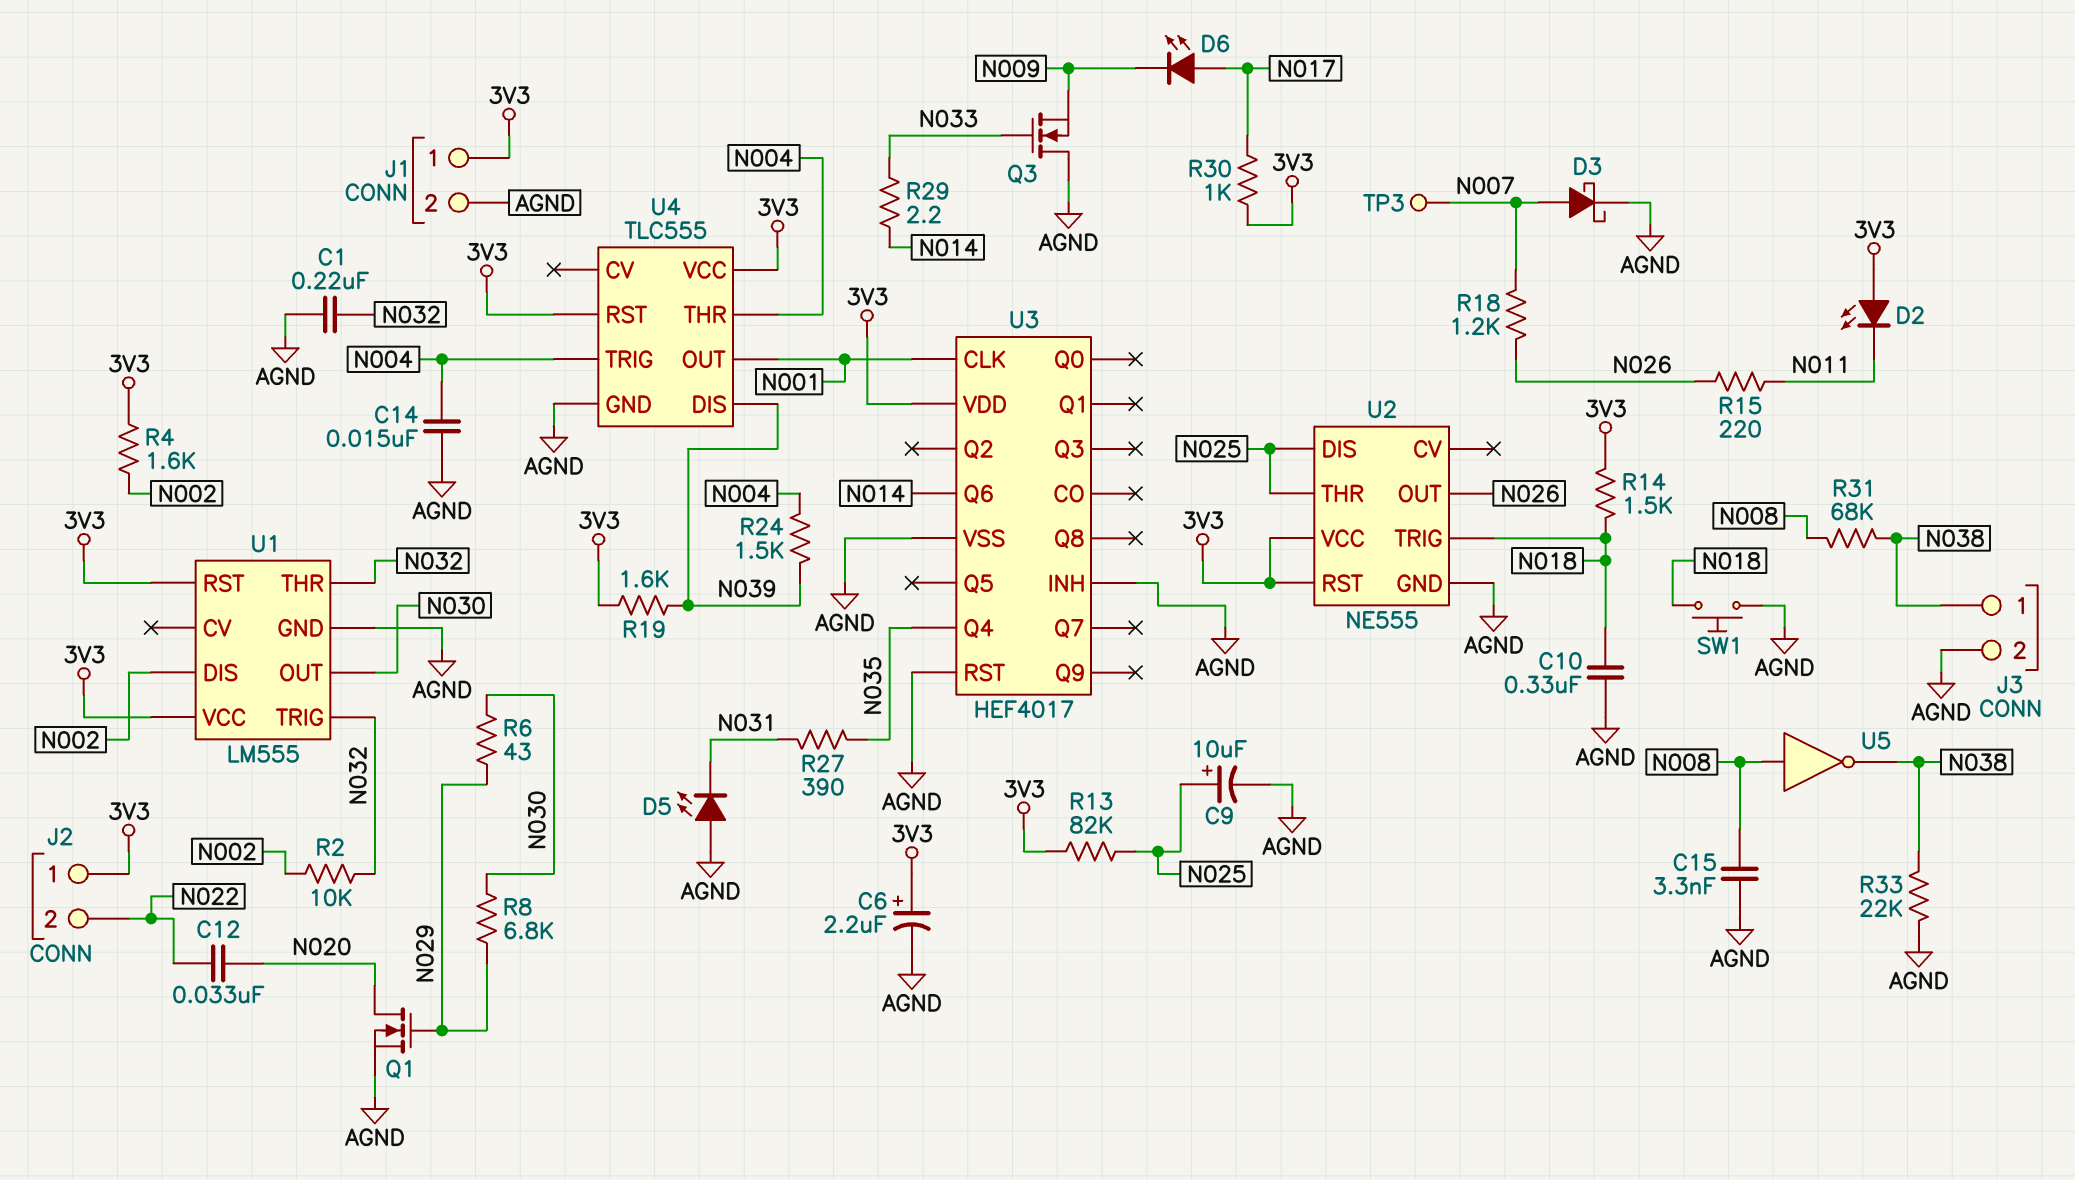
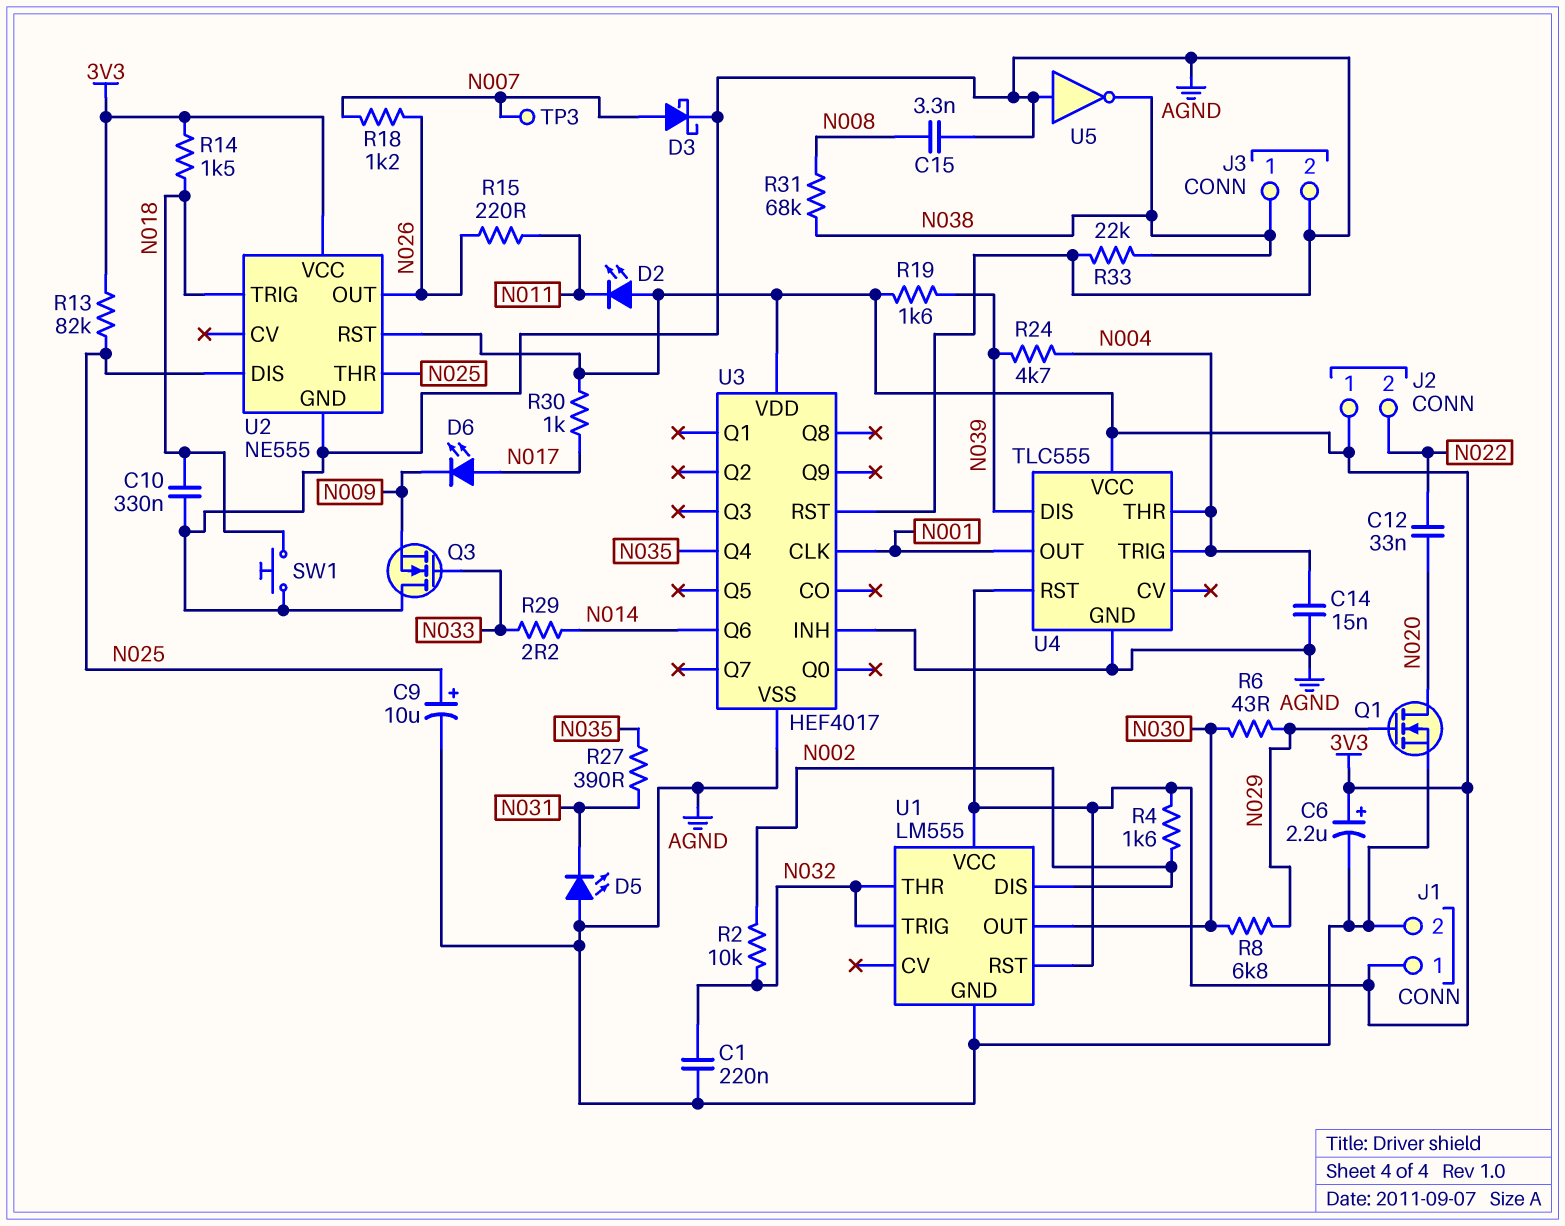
R24: 1.5k (N004, N039) -> 4.7k (N004, N039)
U5: NOT (in N008, out N038) -> NOT (in AGND, out N038)

